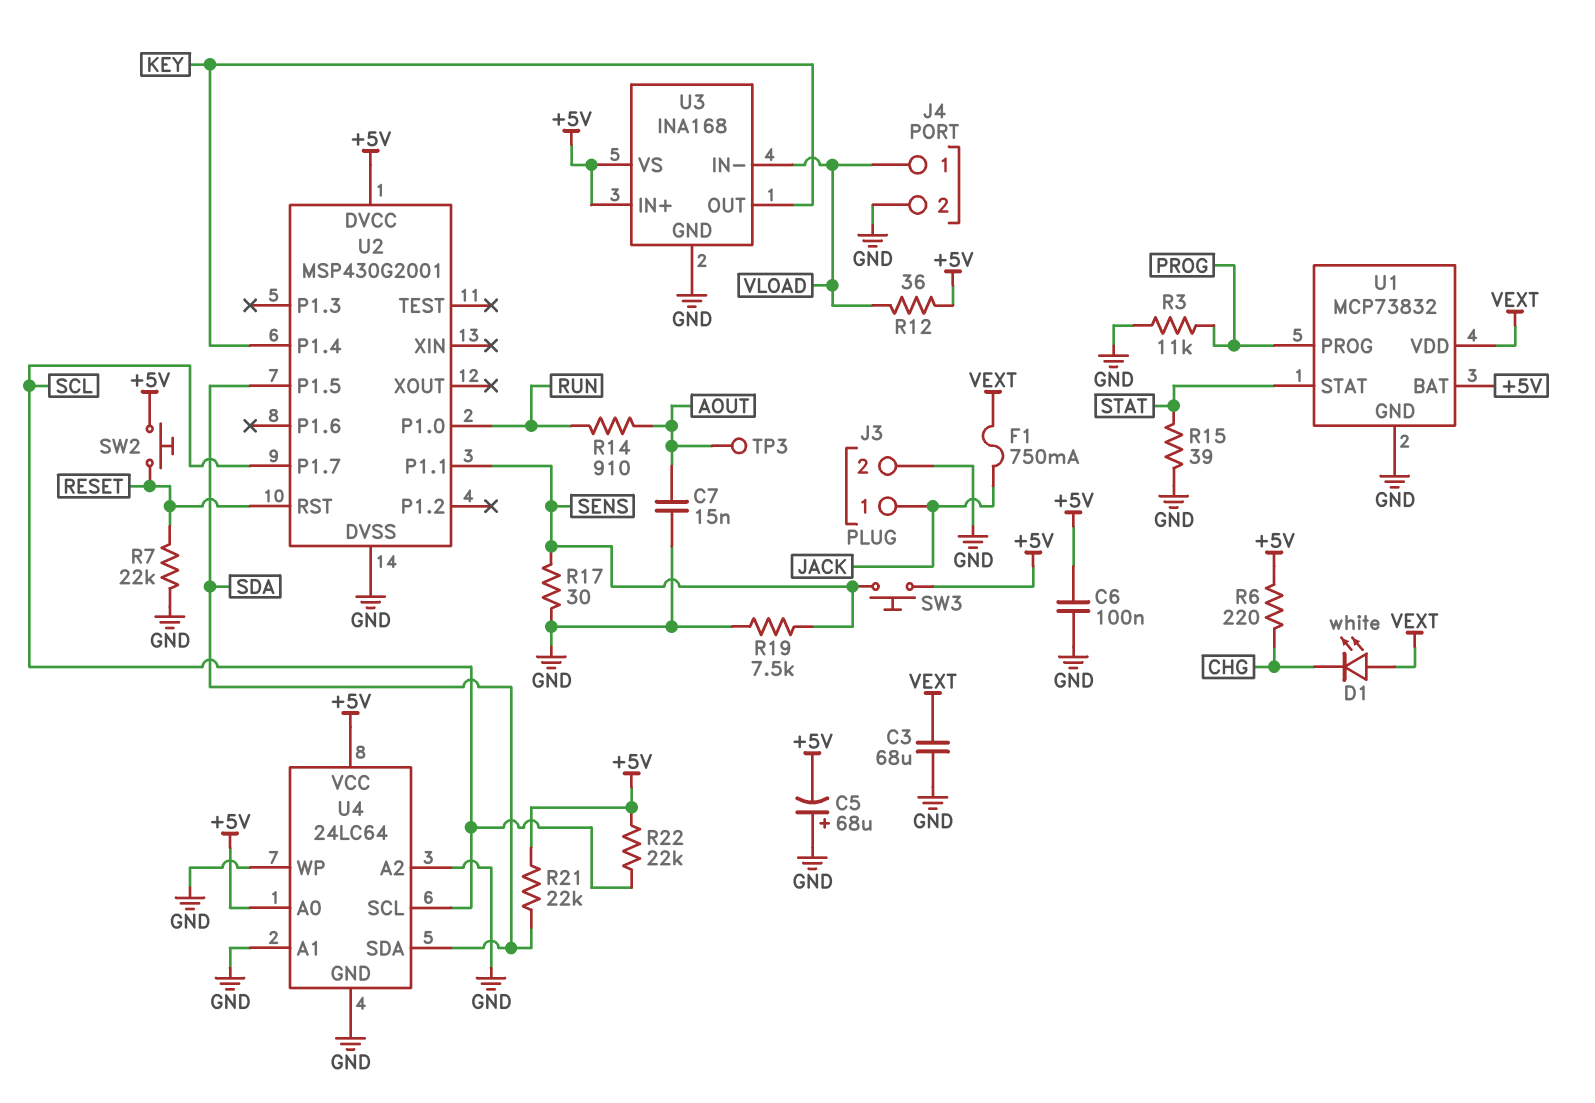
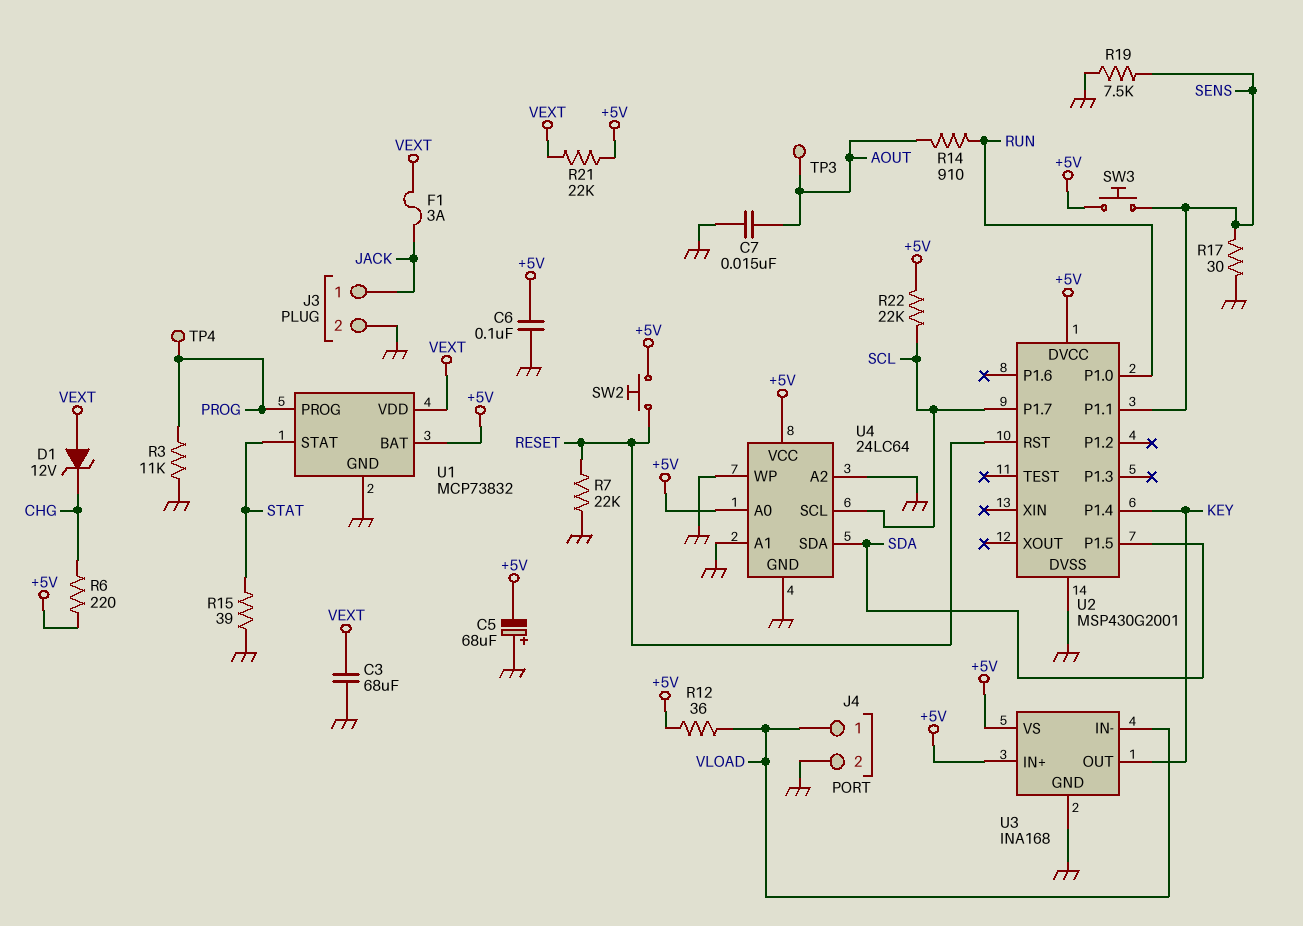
D1: LED white (A VEXT, K CHG) -> zener 12V (A VEXT, K CHG)
F1: 750mA (JACK, VEXT) -> 3A (JACK, VEXT)
R21: 22k (+5V, SDA) -> 22k (+5V, VEXT)
TP4: none -> test point (PROG)

